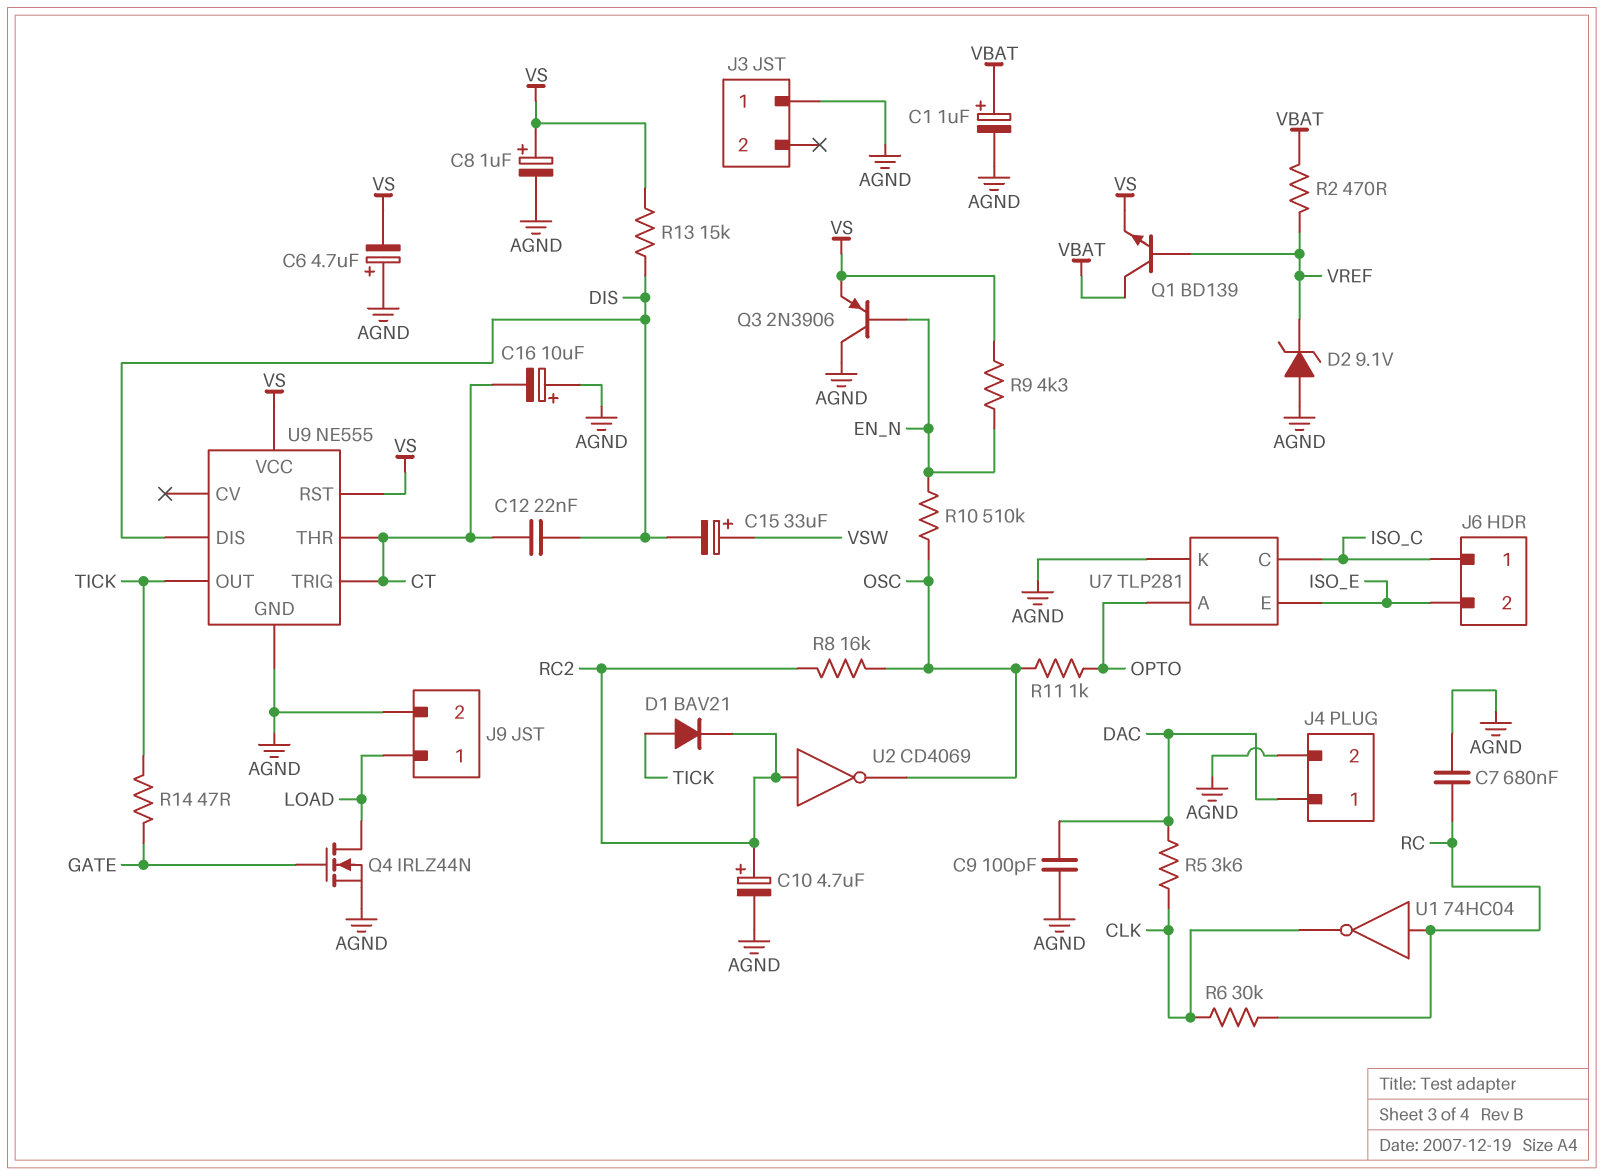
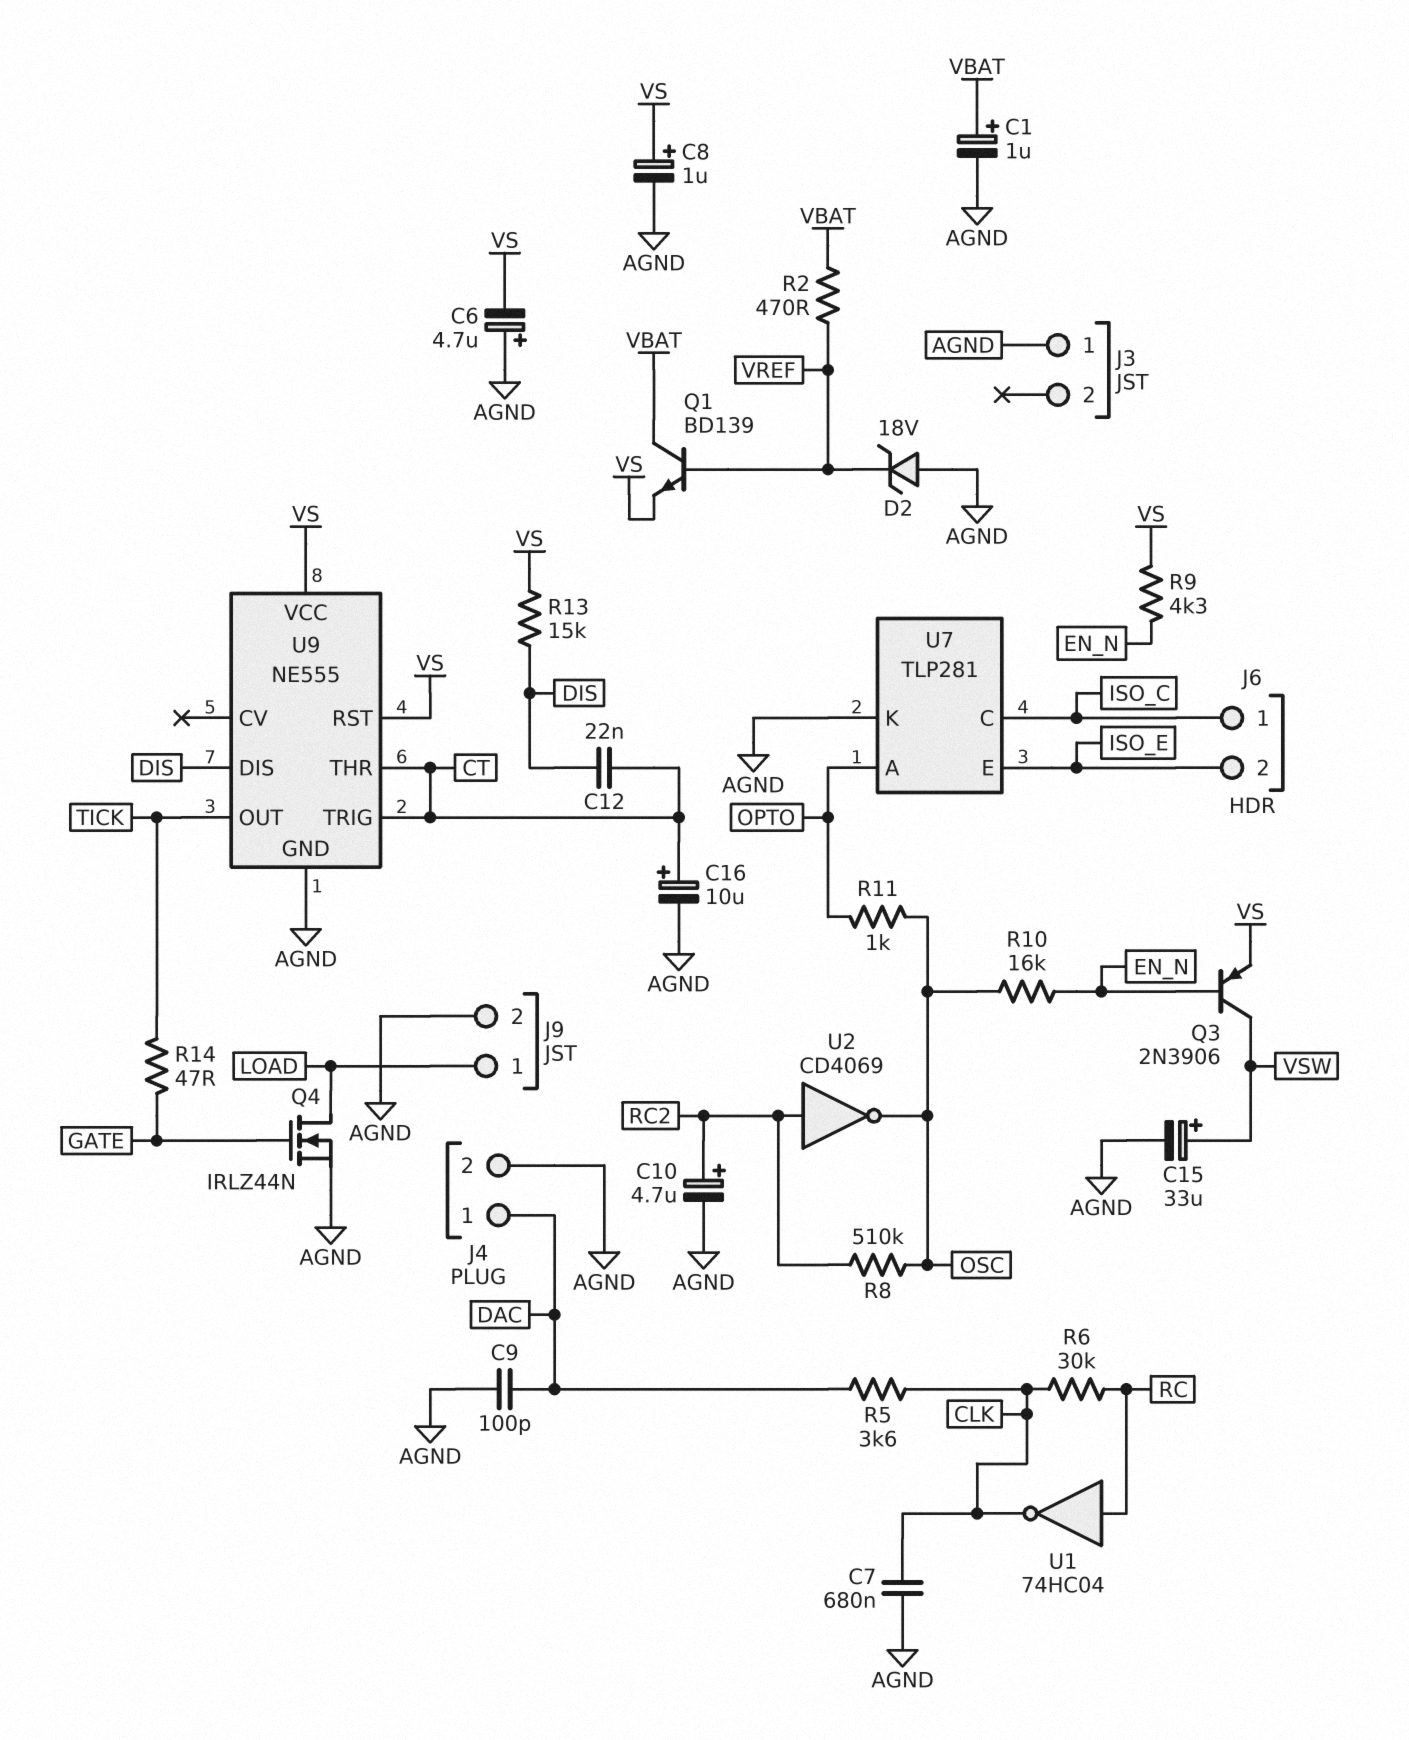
C7: 680nF (AGND, RC) -> 680nF (AGND, CLK)
C15: 33uF (plus VSW, minus DIS) -> 33uF (plus VSW, minus AGND)
C16: 10uF (plus AGND, minus CT) -> 10uF (plus CT, minus AGND)
D1: diode BAV21 (A TICK, K RC2) -> none
D2: zener 9.1V (A AGND, K VREF) -> zener 18V (A AGND, K VREF)
Q3: PNP 2N3906 (B EN_N, C AGND, E VS) -> PNP 2N3906 (B EN_N, C VSW, E VS)
R8: 16k (OSC, RC2) -> 510k (OSC, RC2)
R10: 510k (EN_N, OSC) -> 16k (EN_N, OSC)

